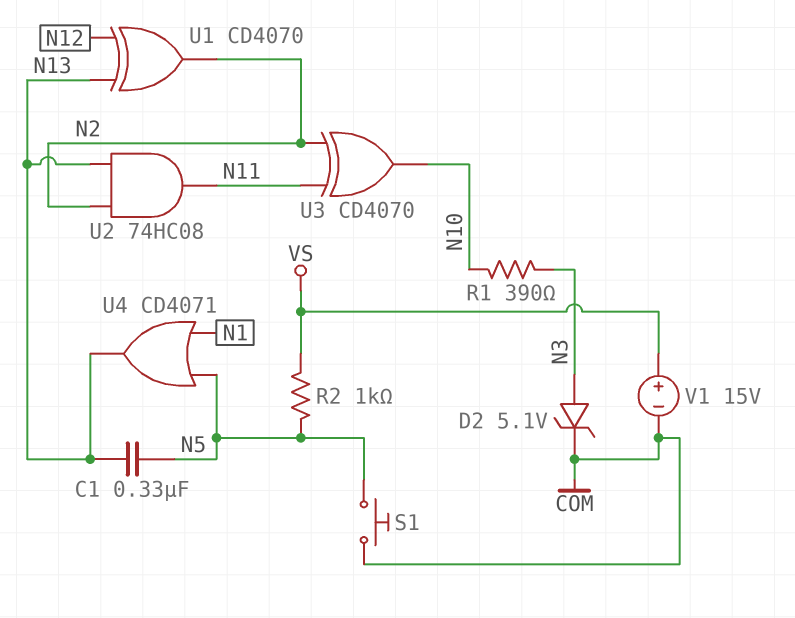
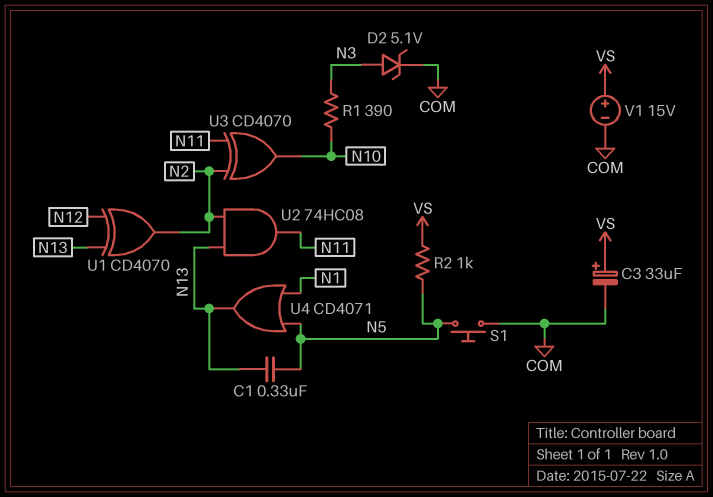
C3: none -> 33uF (plus VS, minus COM)

